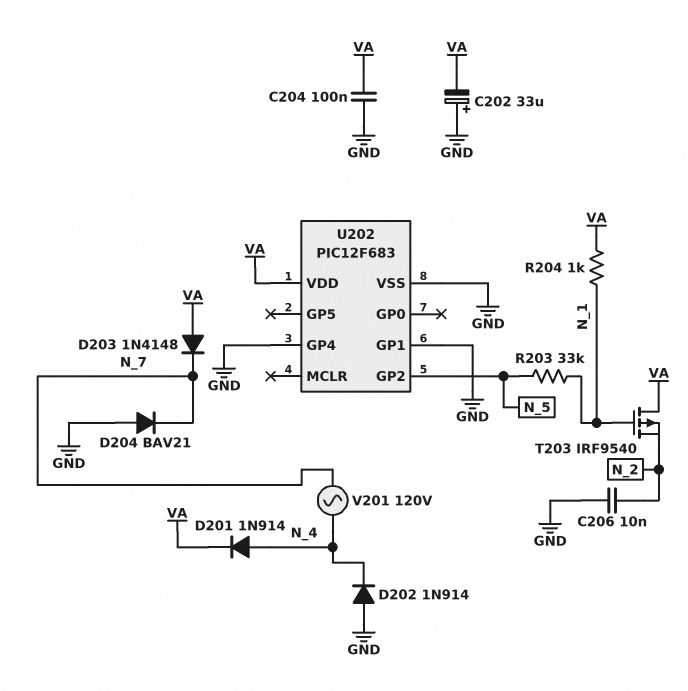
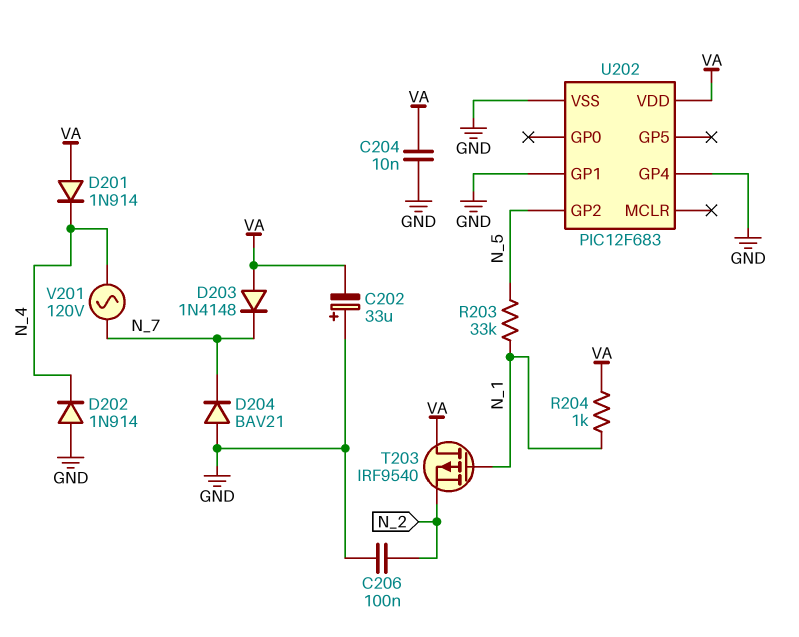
C204: 100nF (GND, VA) -> 10nF (GND, VA)
C206: 10nF (GND, N_2) -> 100nF (GND, N_2)
D201: diode 1N914 (A N_4, K VA) -> diode 1N914 (A VA, K N_4)

